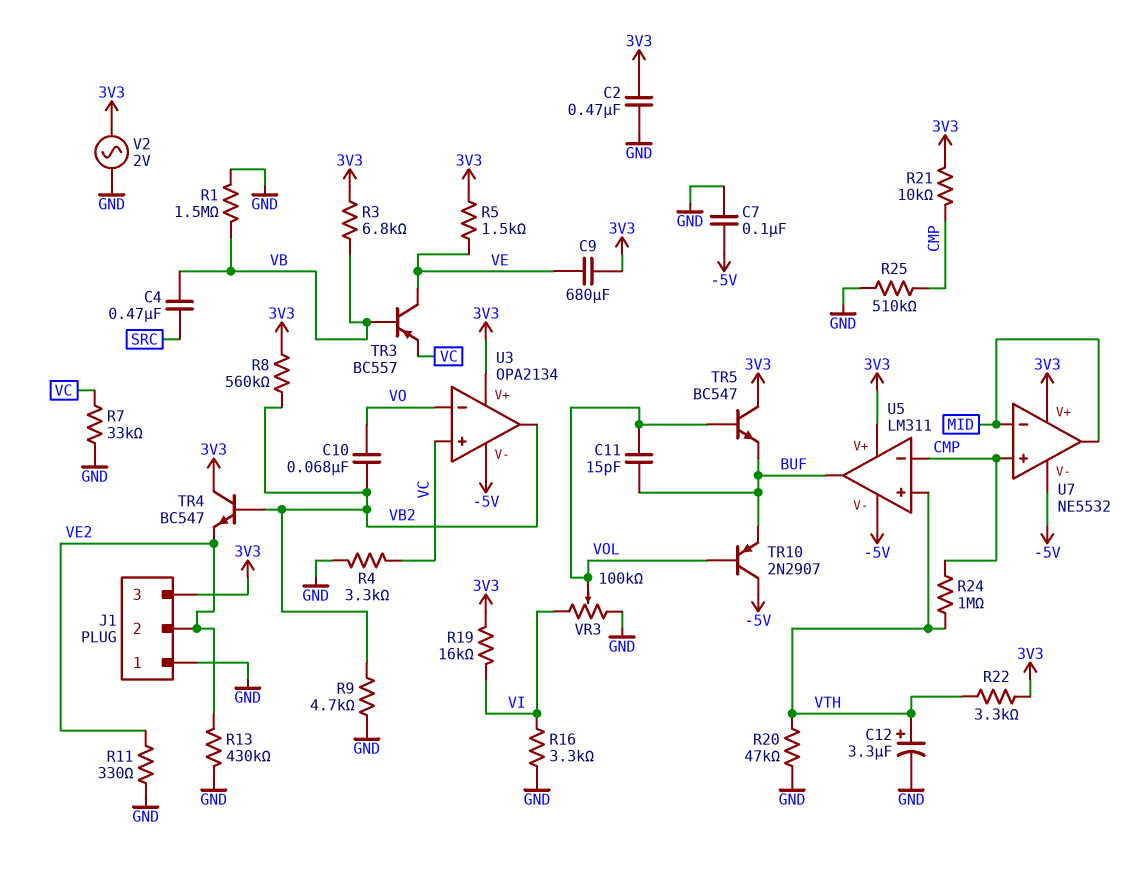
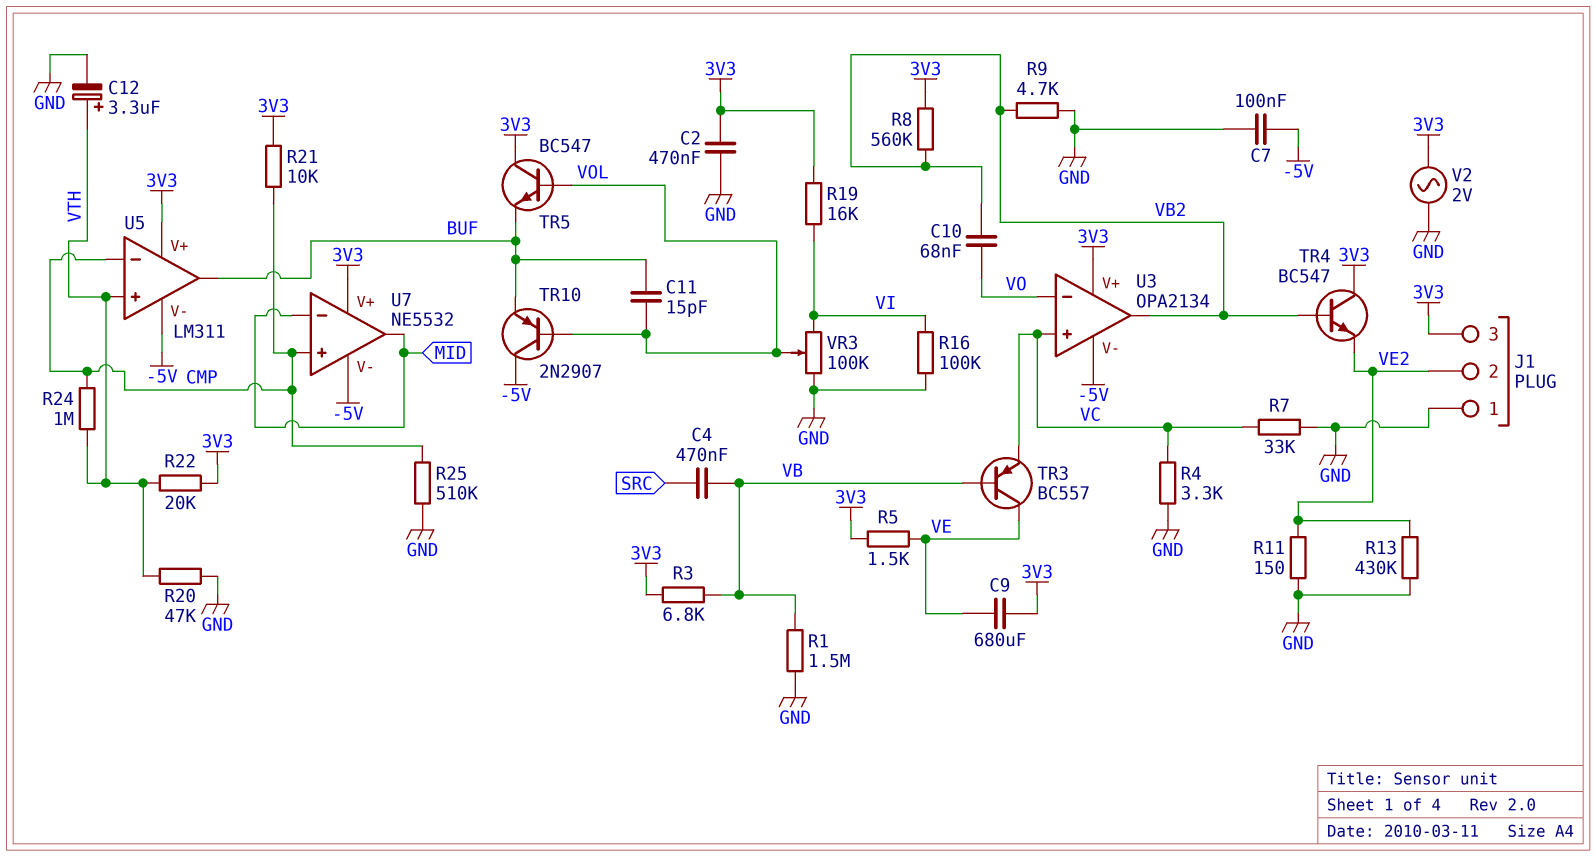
R11: 330 (GND, VE2) -> 150 (GND, VE2)
R16: 3.3k (GND, VI) -> 100k (GND, VI)
R22: 3.3k (3V3, VTH) -> 20k (3V3, VTH)

